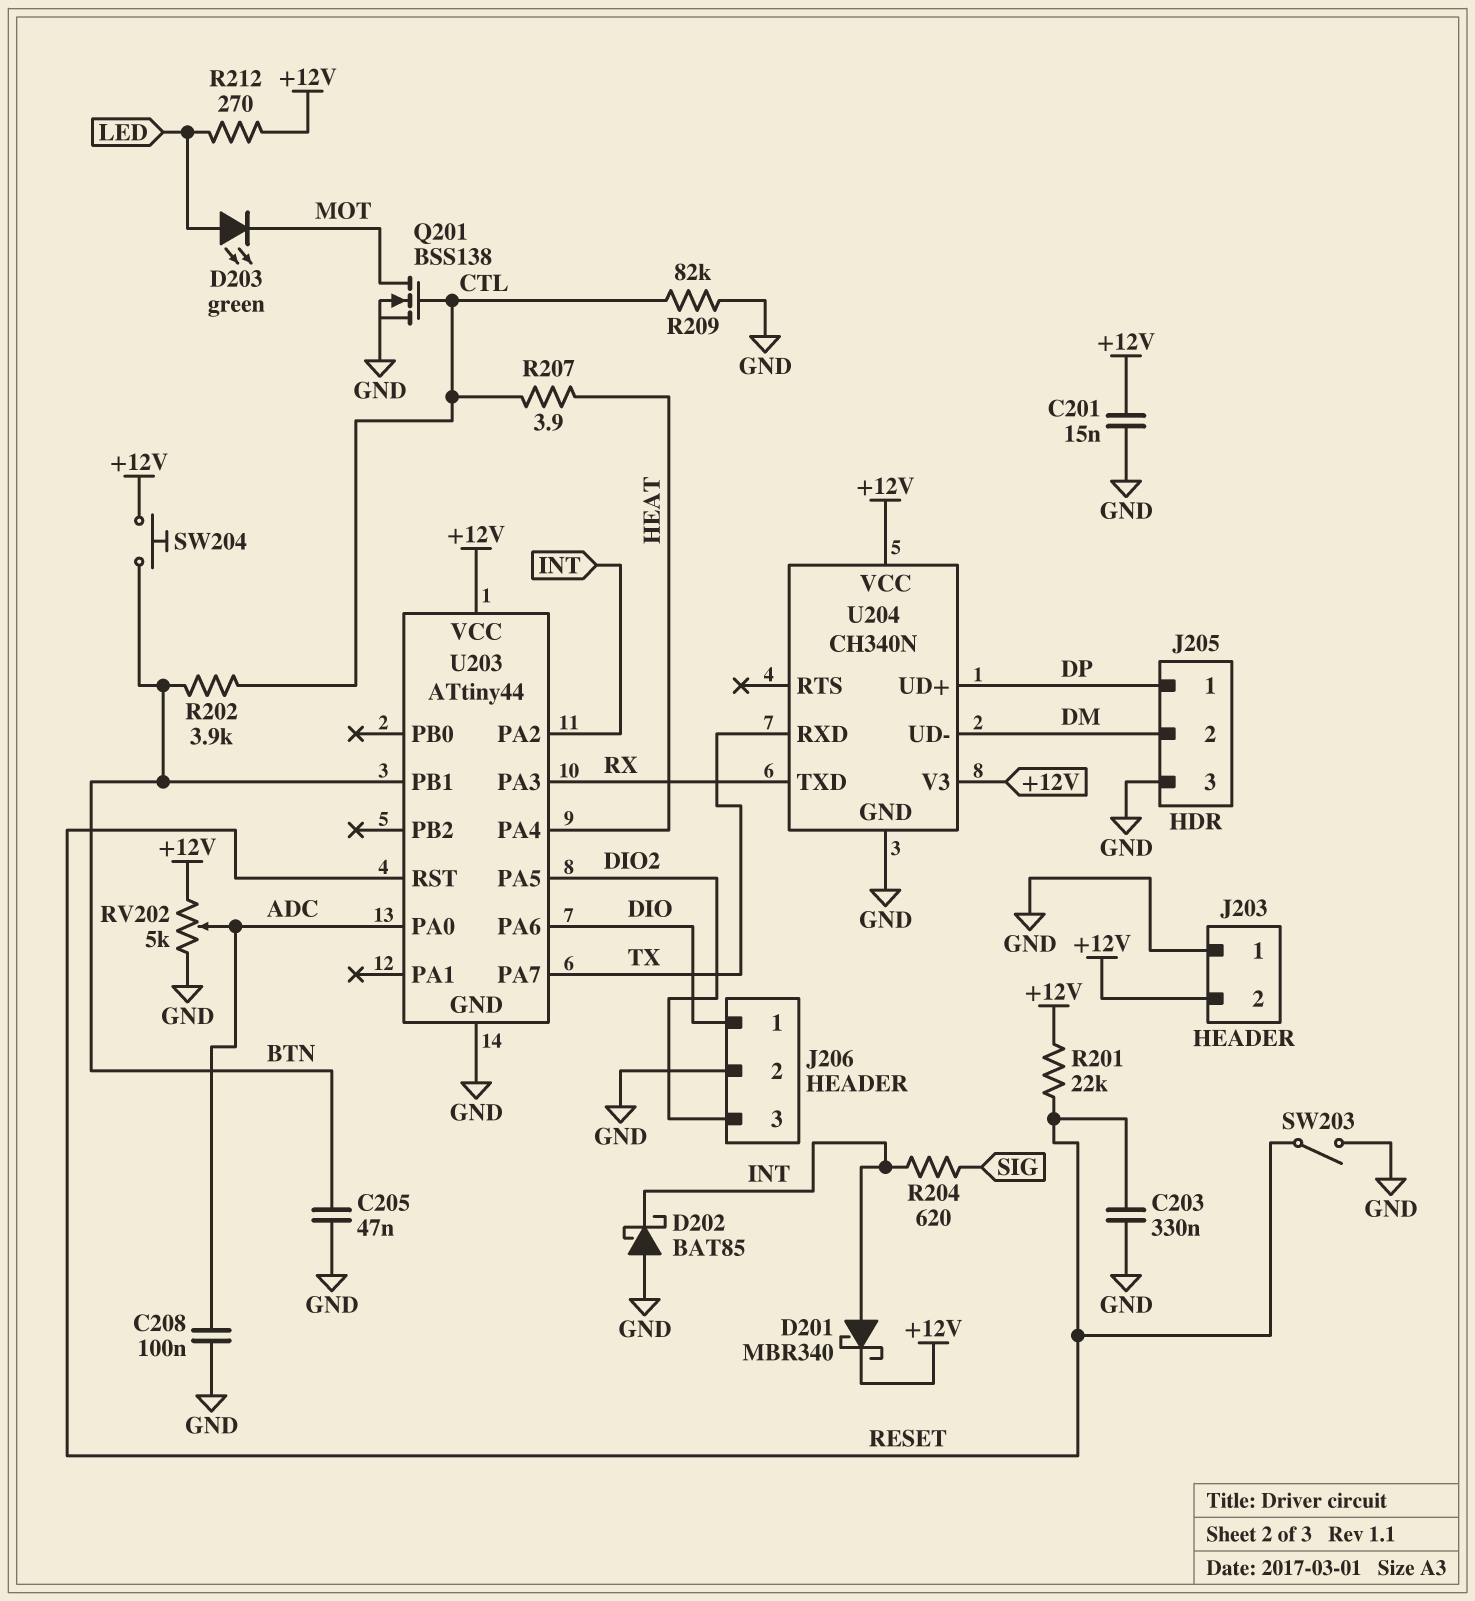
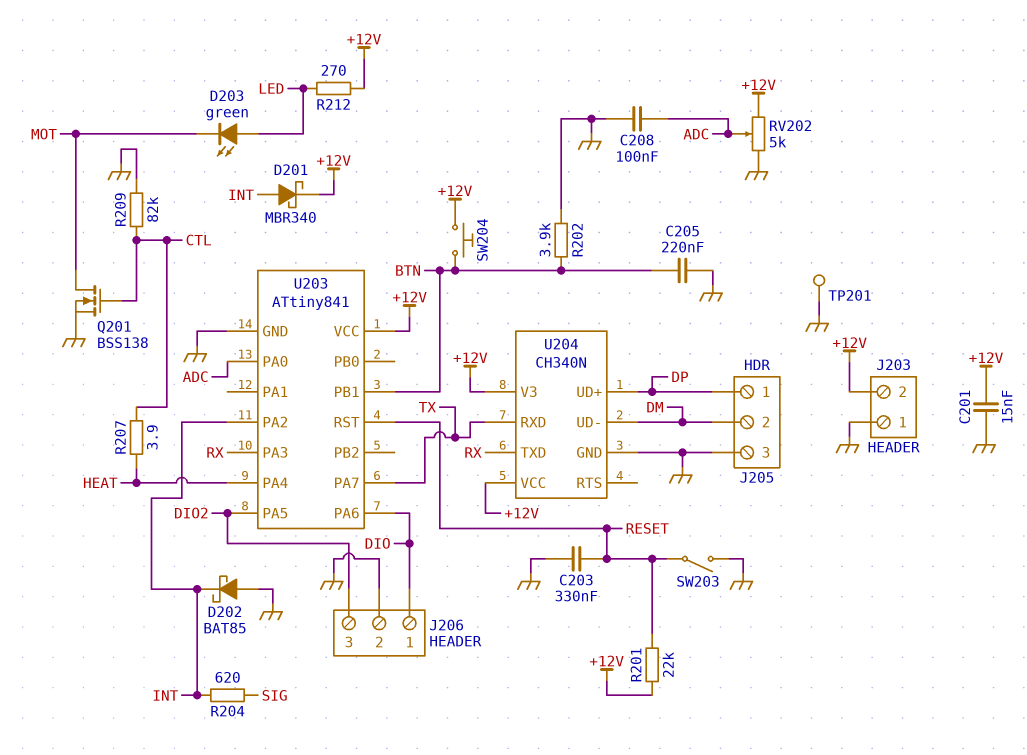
C205: 47nF (BTN, GND) -> 220nF (BTN, GND)
R202: 3.9k (BTN, CTL) -> 3.9k (BTN, GND)
TP201: none -> test point (GND)
U203: ATtiny44 -> ATtiny841

